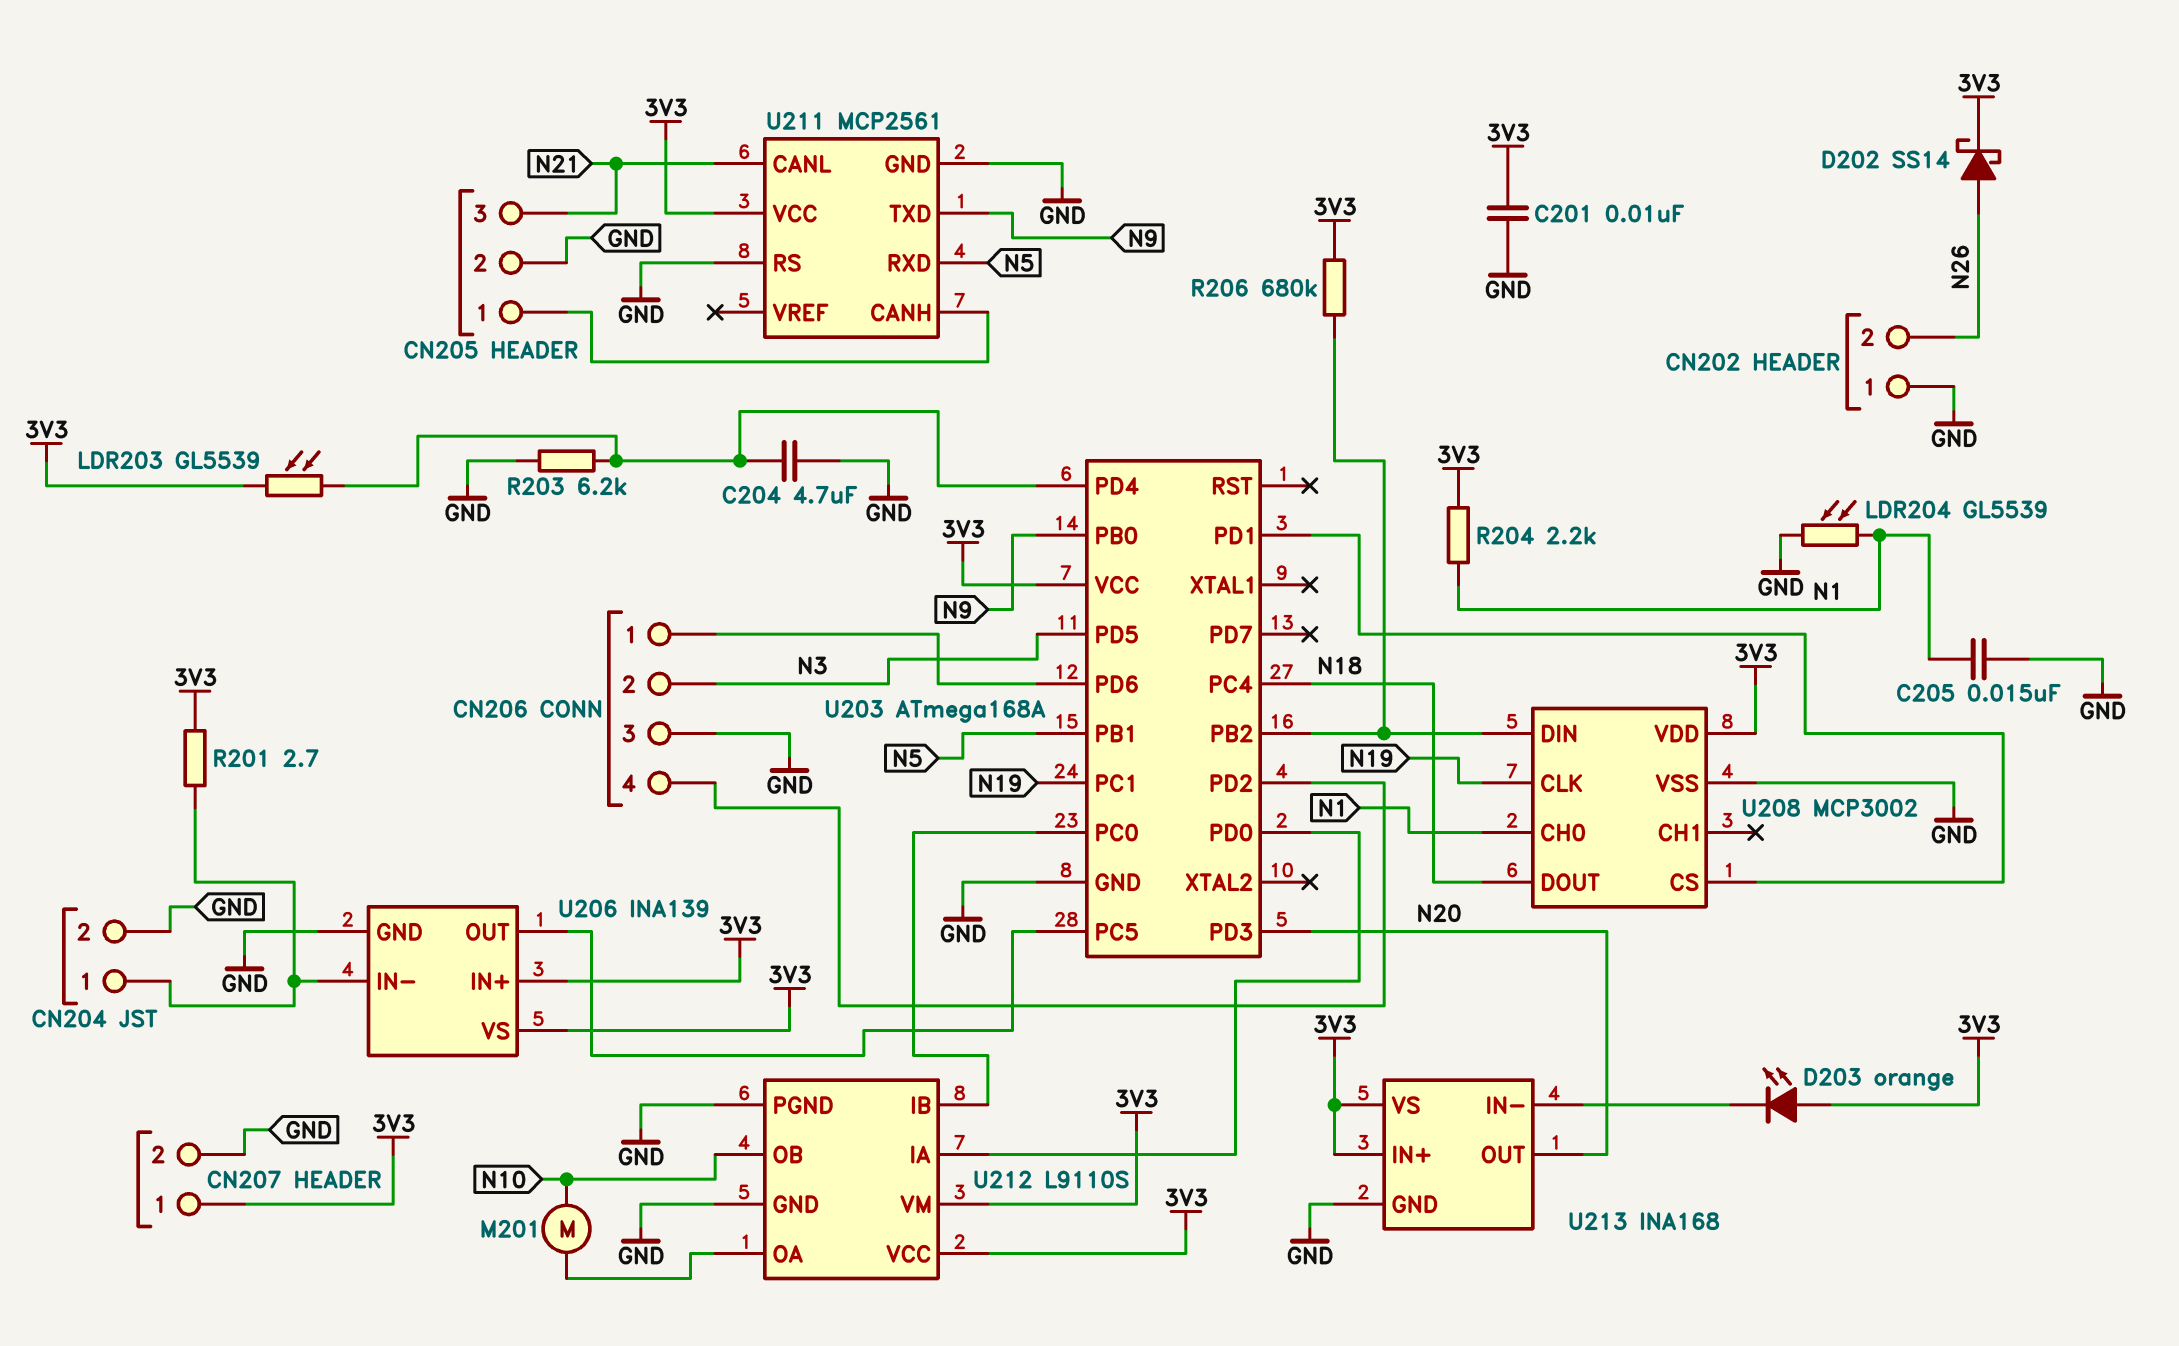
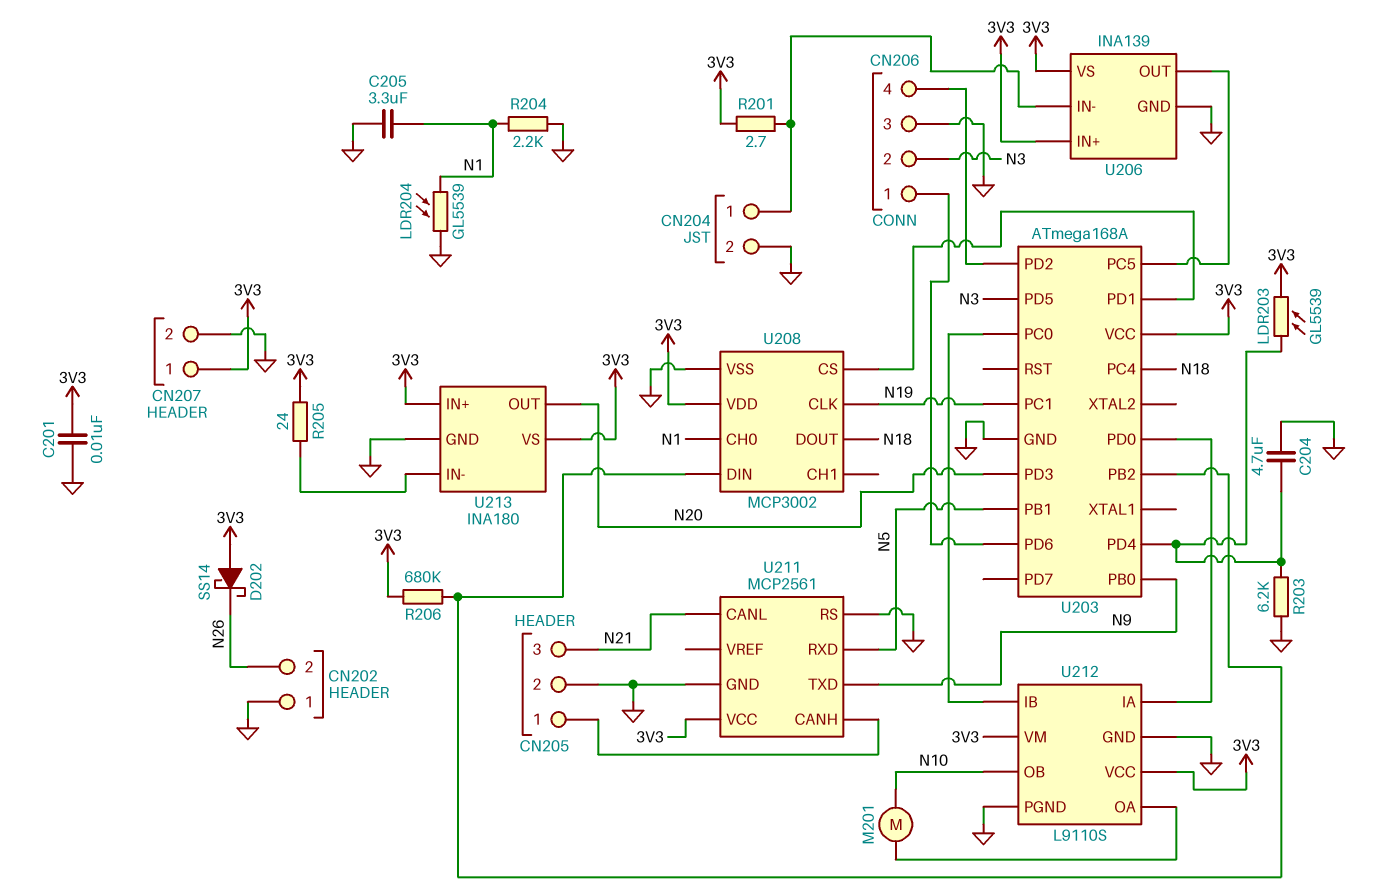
C205: 15nF (GND, N1) -> 3.3uF (GND, N1)
D202: schottky SS14 (A N26, K 3V3) -> schottky SS14 (A 3V3, K N26)
D203: LED orange (A 3V3, K U213/IN-) -> none
R204: 2.2k (3V3, N1) -> 2.2k (GND, N1)
R205: none -> 24 (3V3, U213/IN-)
U213: INA168 -> INA180

